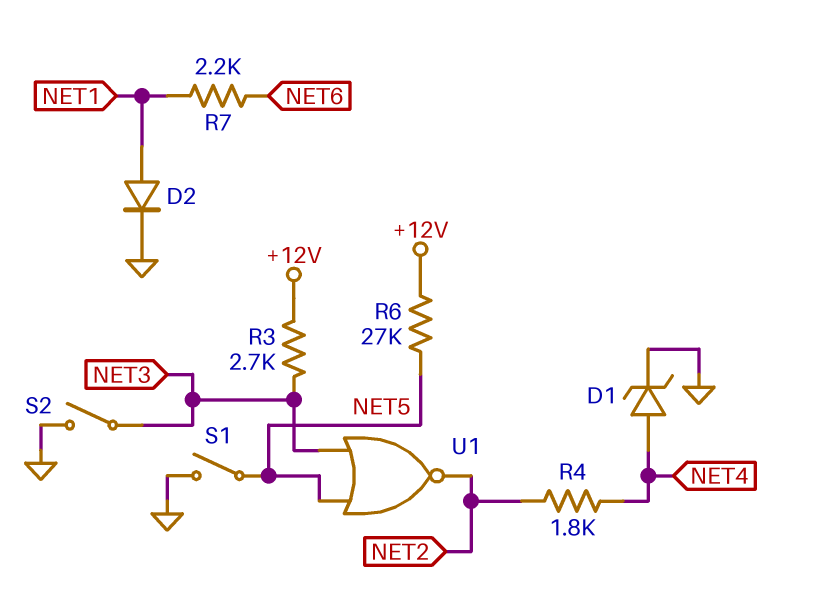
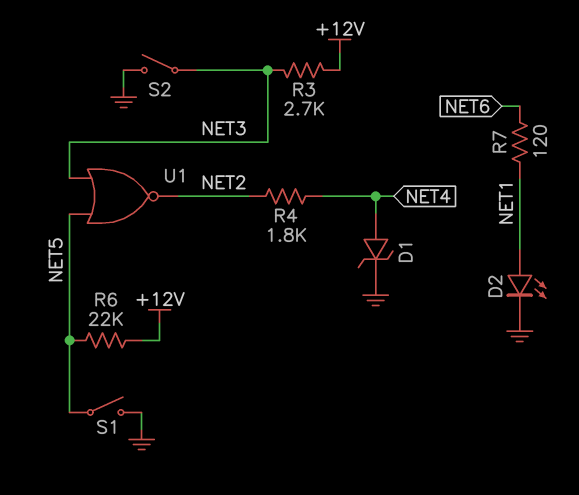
D2: diode (A NET1, K GND) -> LED (A NET1, K GND)
R6: 27k (+12V, NET5) -> 22k (+12V, NET5)
R7: 2.2k (NET1, NET6) -> 120 (NET1, NET6)

